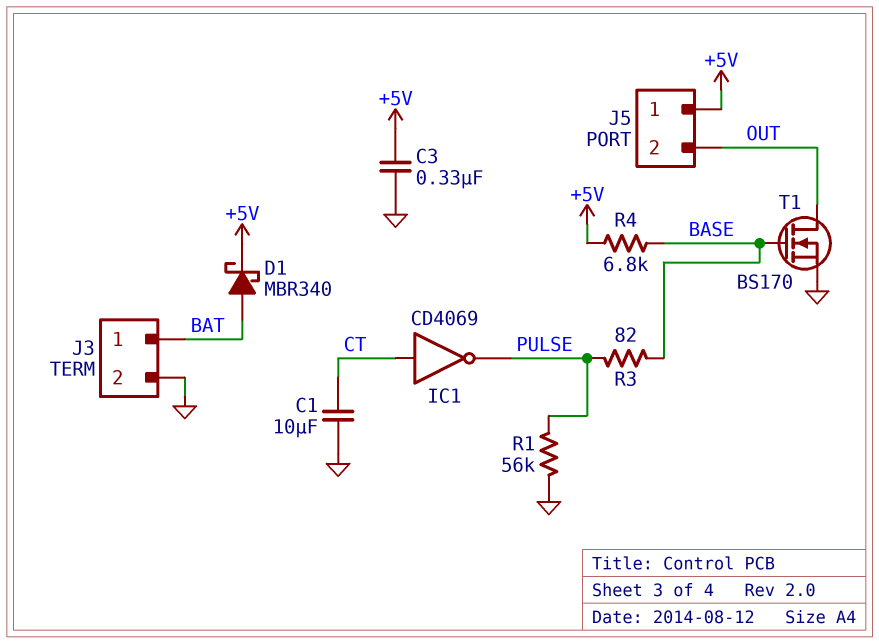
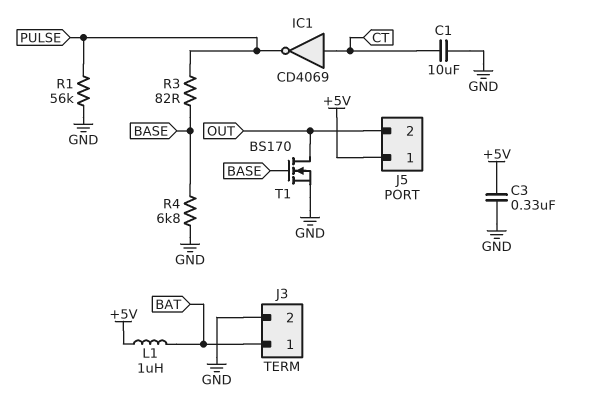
D1: schottky MBR340 (A BAT, K +5V) -> none
L1: none -> 1uH (+5V, BAT)
R4: 6.8k (+5V, BASE) -> 6.8k (BASE, GND)

